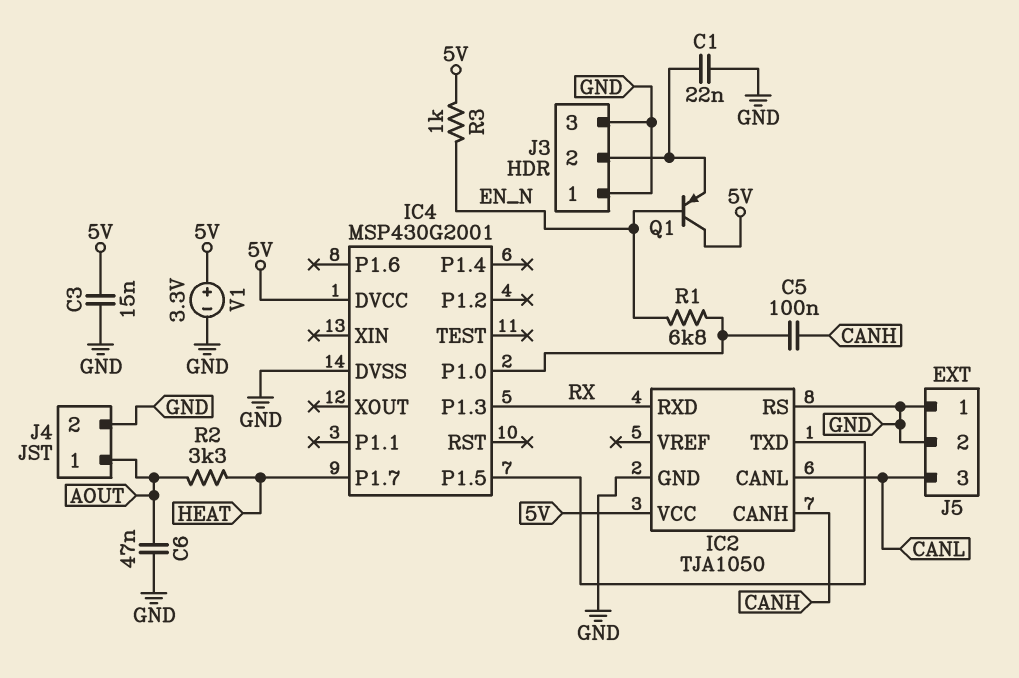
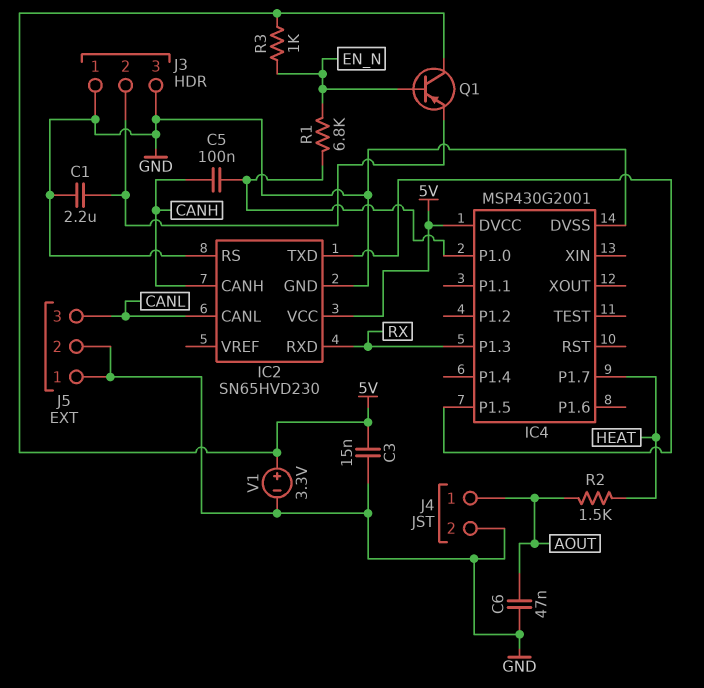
C1: 22nF (GND, J3/2) -> 2.2uF (GND, J3/2)
IC2: TJA1050 -> SN65HVD230
R2: 3.3k (AOUT, HEAT) -> 1.5k (AOUT, HEAT)

